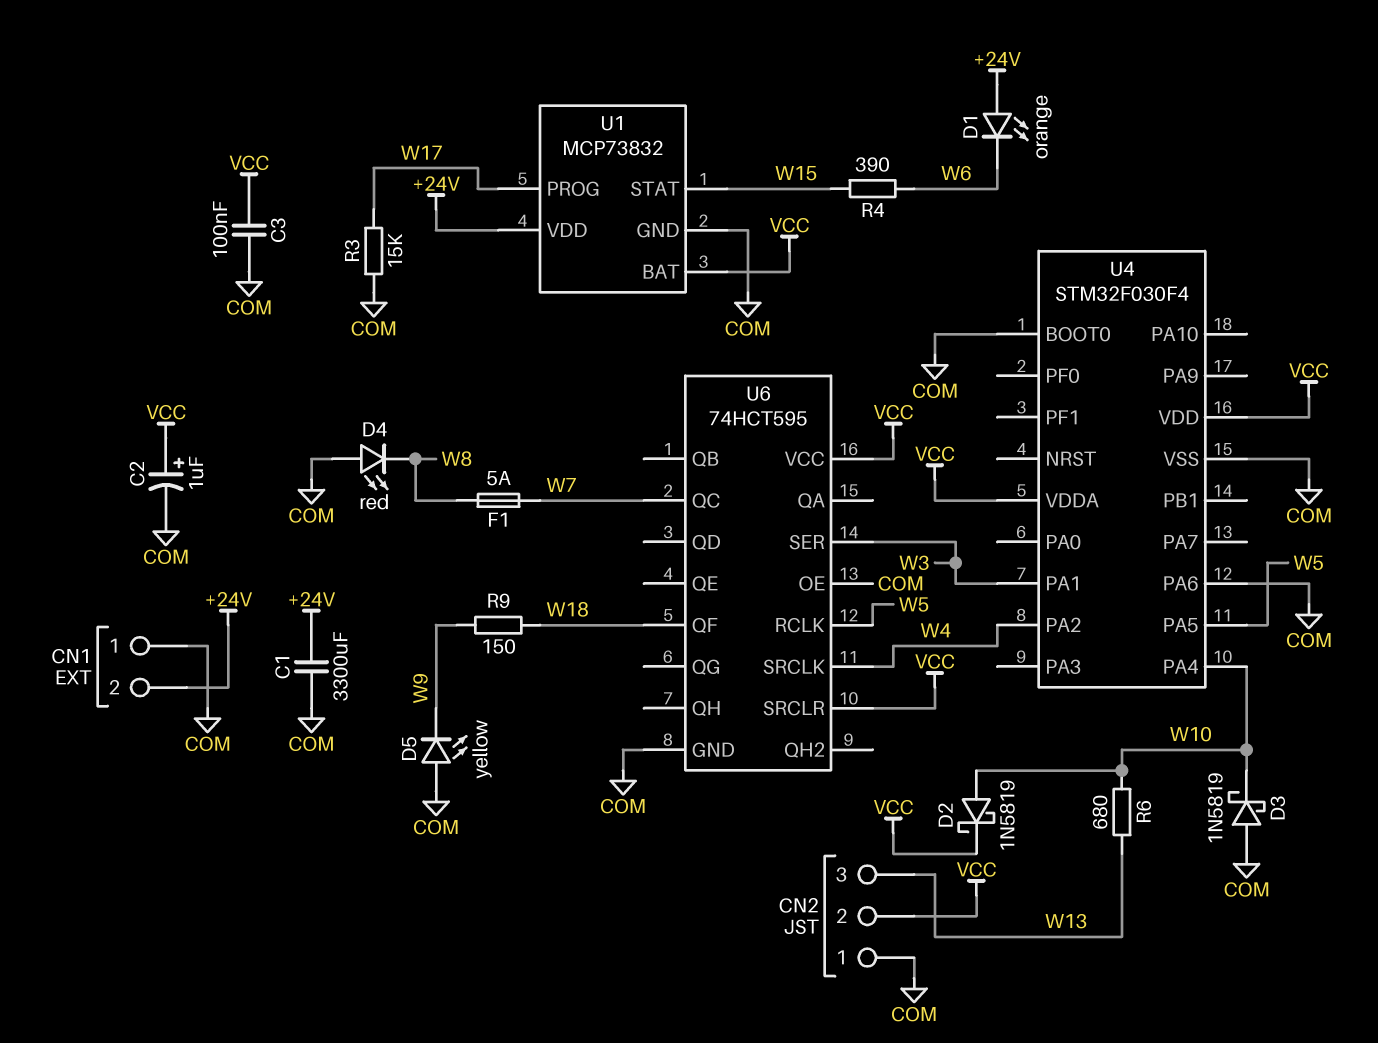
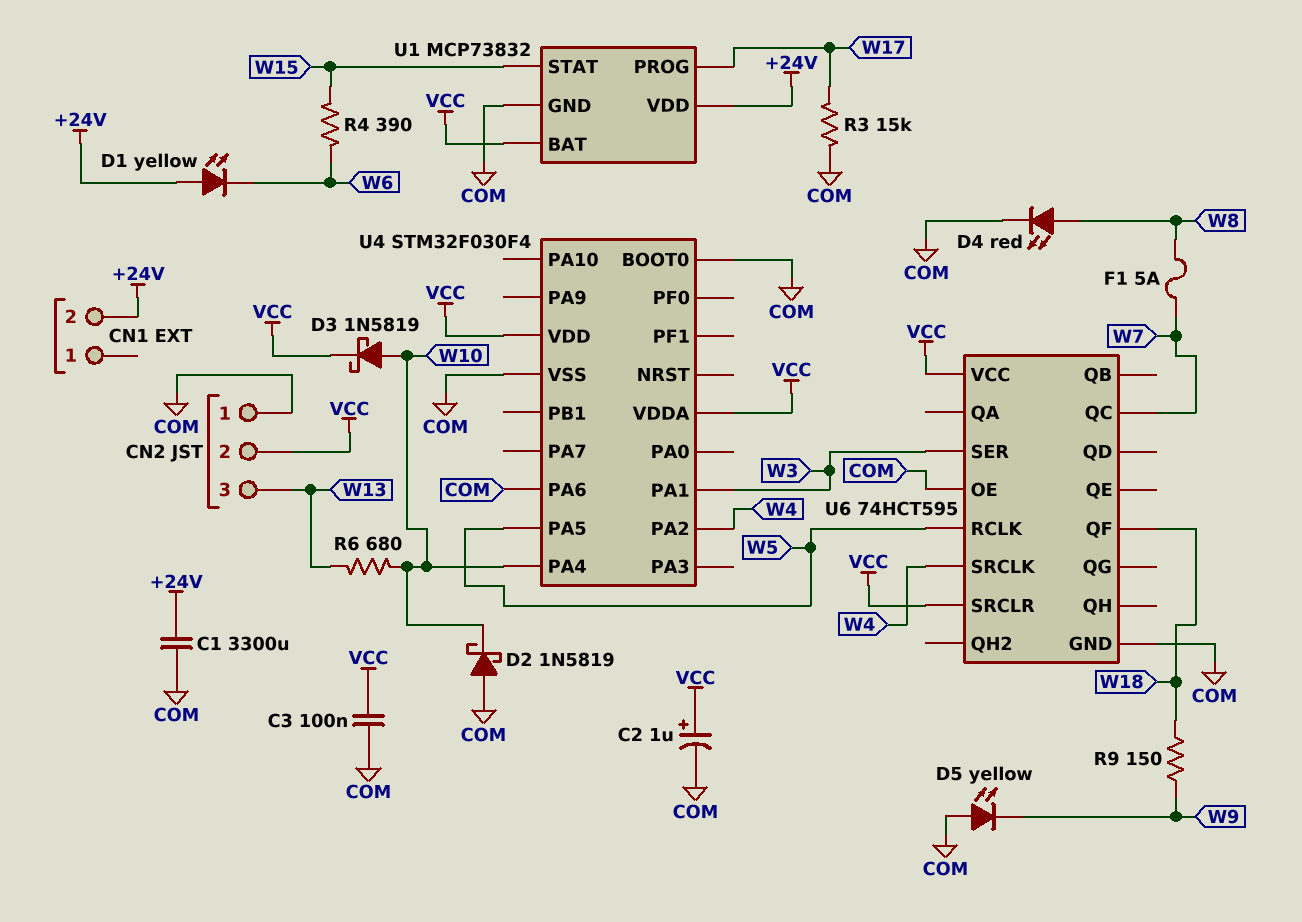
CN1 pin 1: COM -> none
D1: LED orange (A +24V, K W6) -> LED yellow (A +24V, K W6)
D2: schottky 1N5819 (A W10, K VCC) -> schottky 1N5819 (A COM, K W10)
D3: schottky 1N5819 (A COM, K W10) -> schottky 1N5819 (A W10, K VCC)
D4: LED red (A COM, K W8) -> LED red (A W8, K COM)

